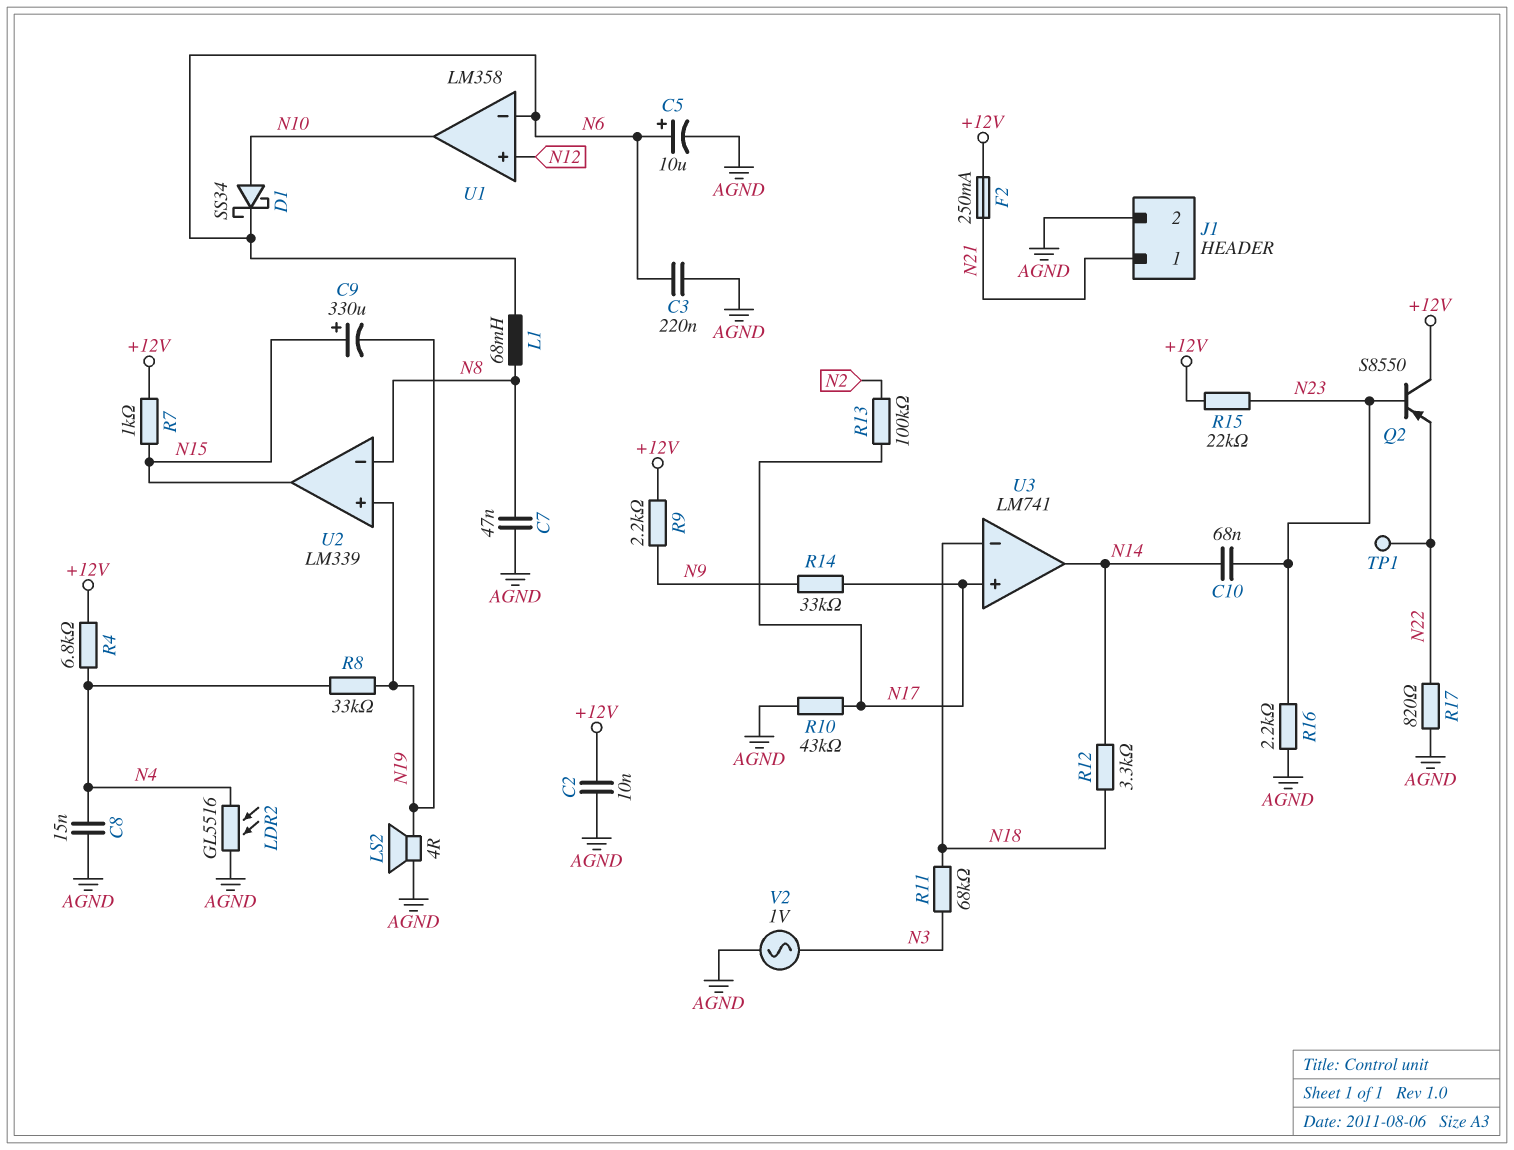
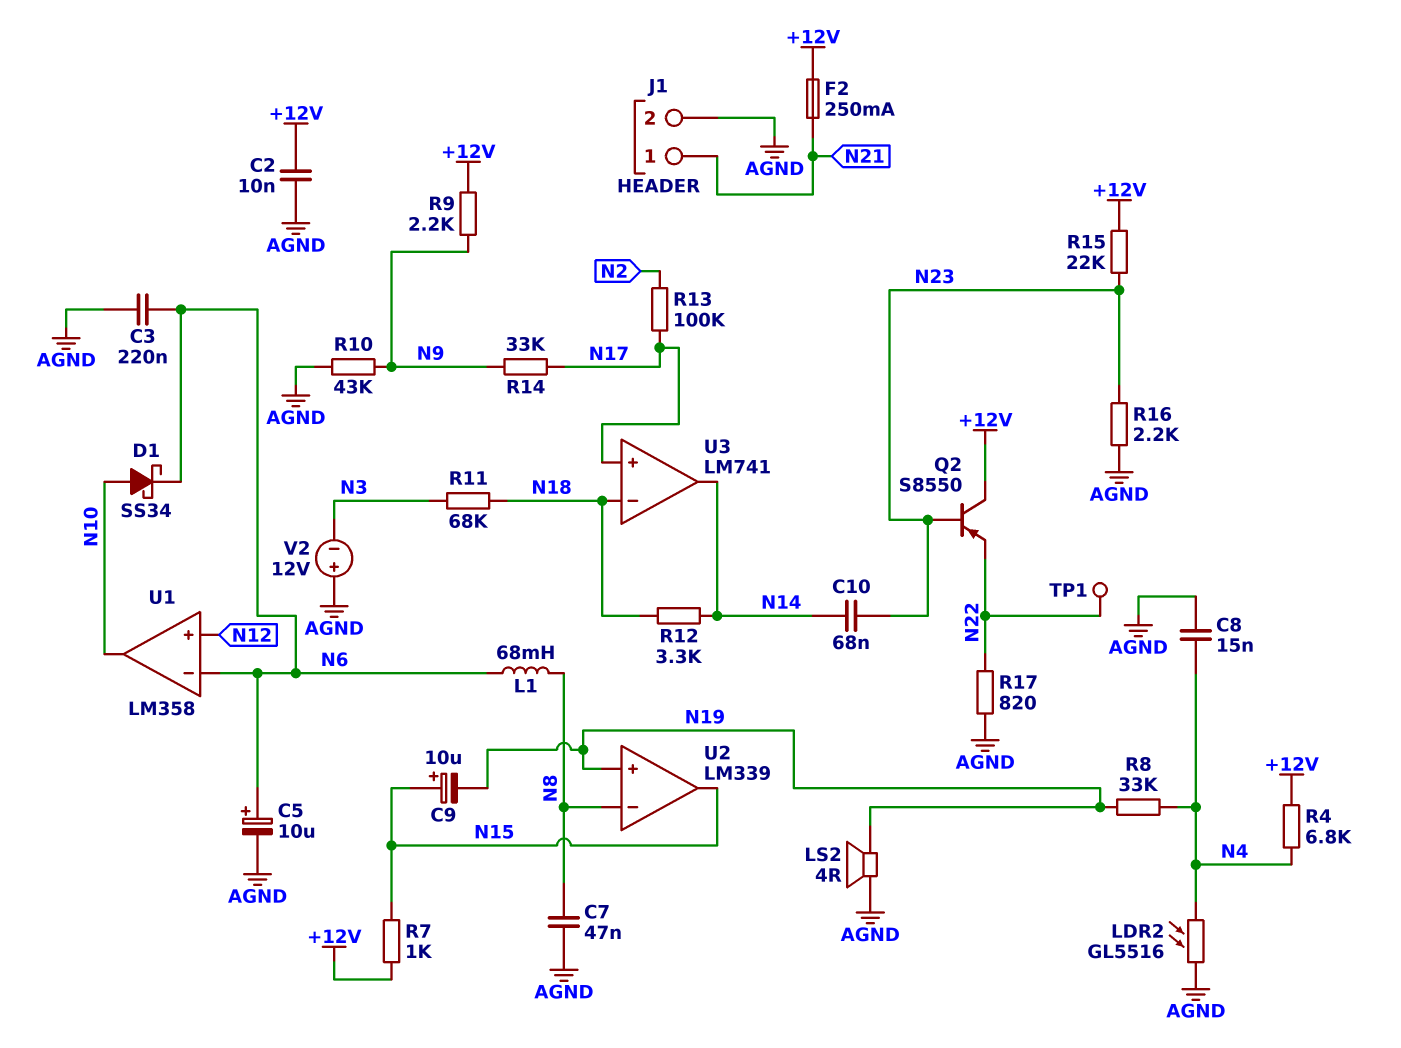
C9: 330uF (plus N15, minus N19) -> 10uF (plus N15, minus N19)
R10: 43k (AGND, N17) -> 43k (AGND, N9)
V2: AC 1V (AGND, N3) -> 12V (plus AGND, minus N3)

